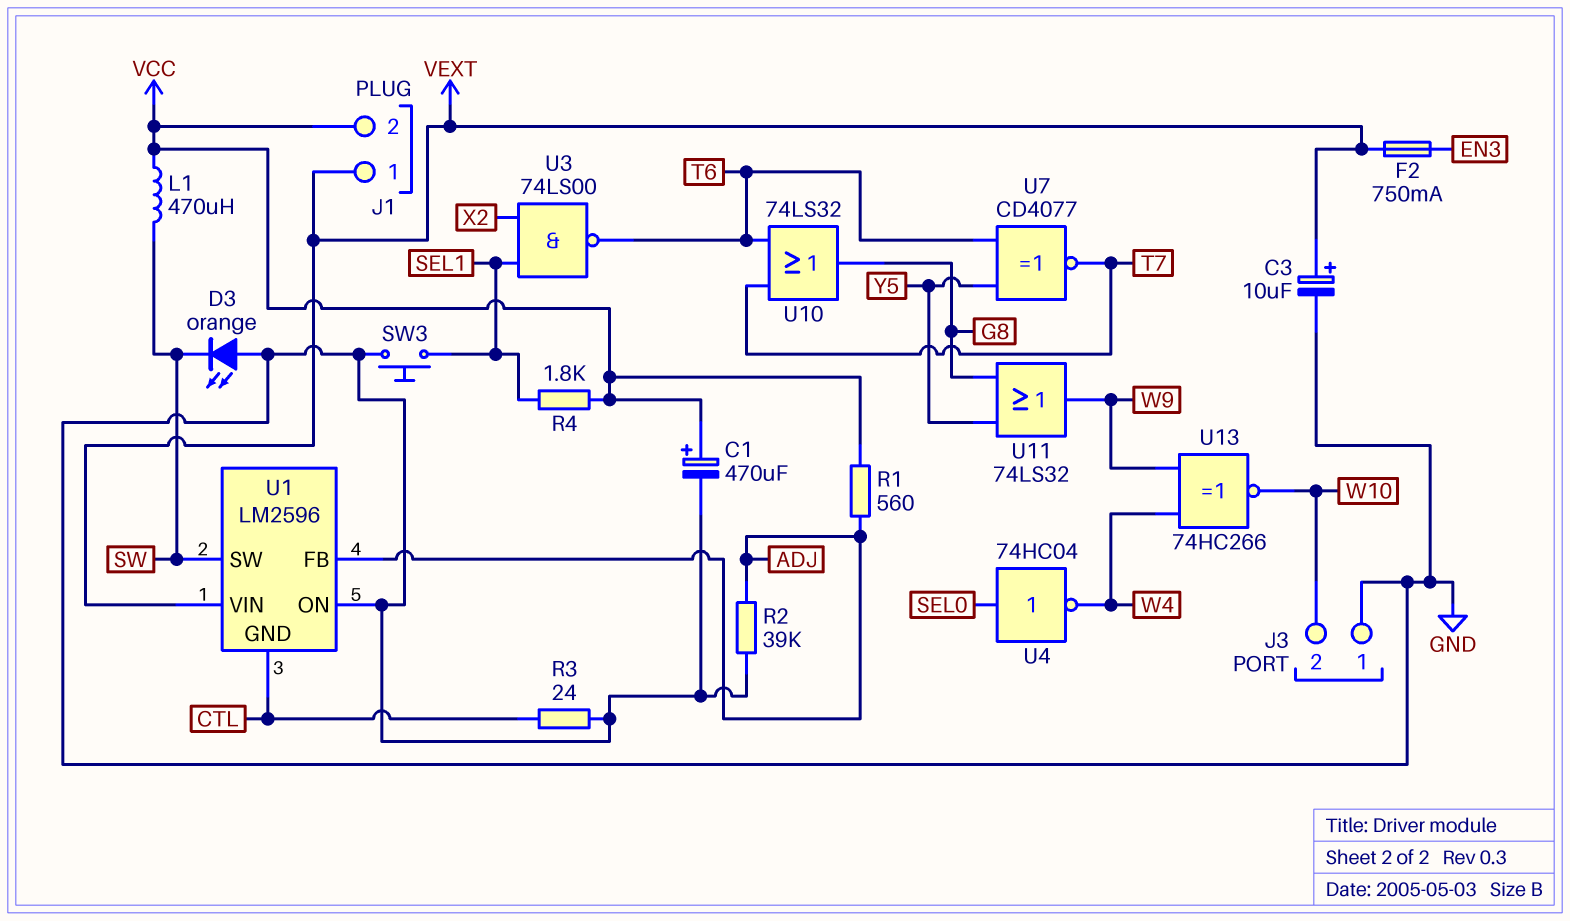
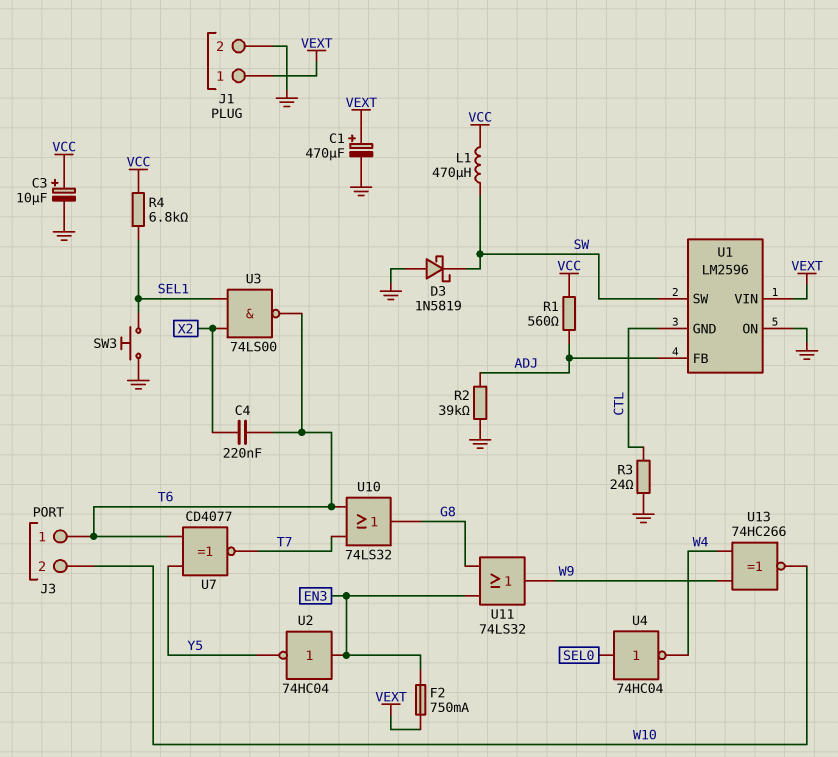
C1: 470uF (plus VCC, minus GND) -> 470uF (plus VEXT, minus GND)
C3: 10uF (plus VEXT, minus GND) -> 10uF (plus VCC, minus GND)
C4: none -> 220nF (T6, X2)
D3: LED orange (A GND, K SW) -> schottky 1N5819 (A GND, K SW)
J1 pin 2: VCC -> GND
J3 pin 1: GND -> T6
R4: 1.8k (SEL1, VCC) -> 6.8k (SEL1, VCC)
U2: none -> NOT 74HC04 (in EN3, out Y5)
U11: OR 74LS32 (in G8, in Y5, out W9) -> OR 74LS32 (in EN3, in G8, out W9)

